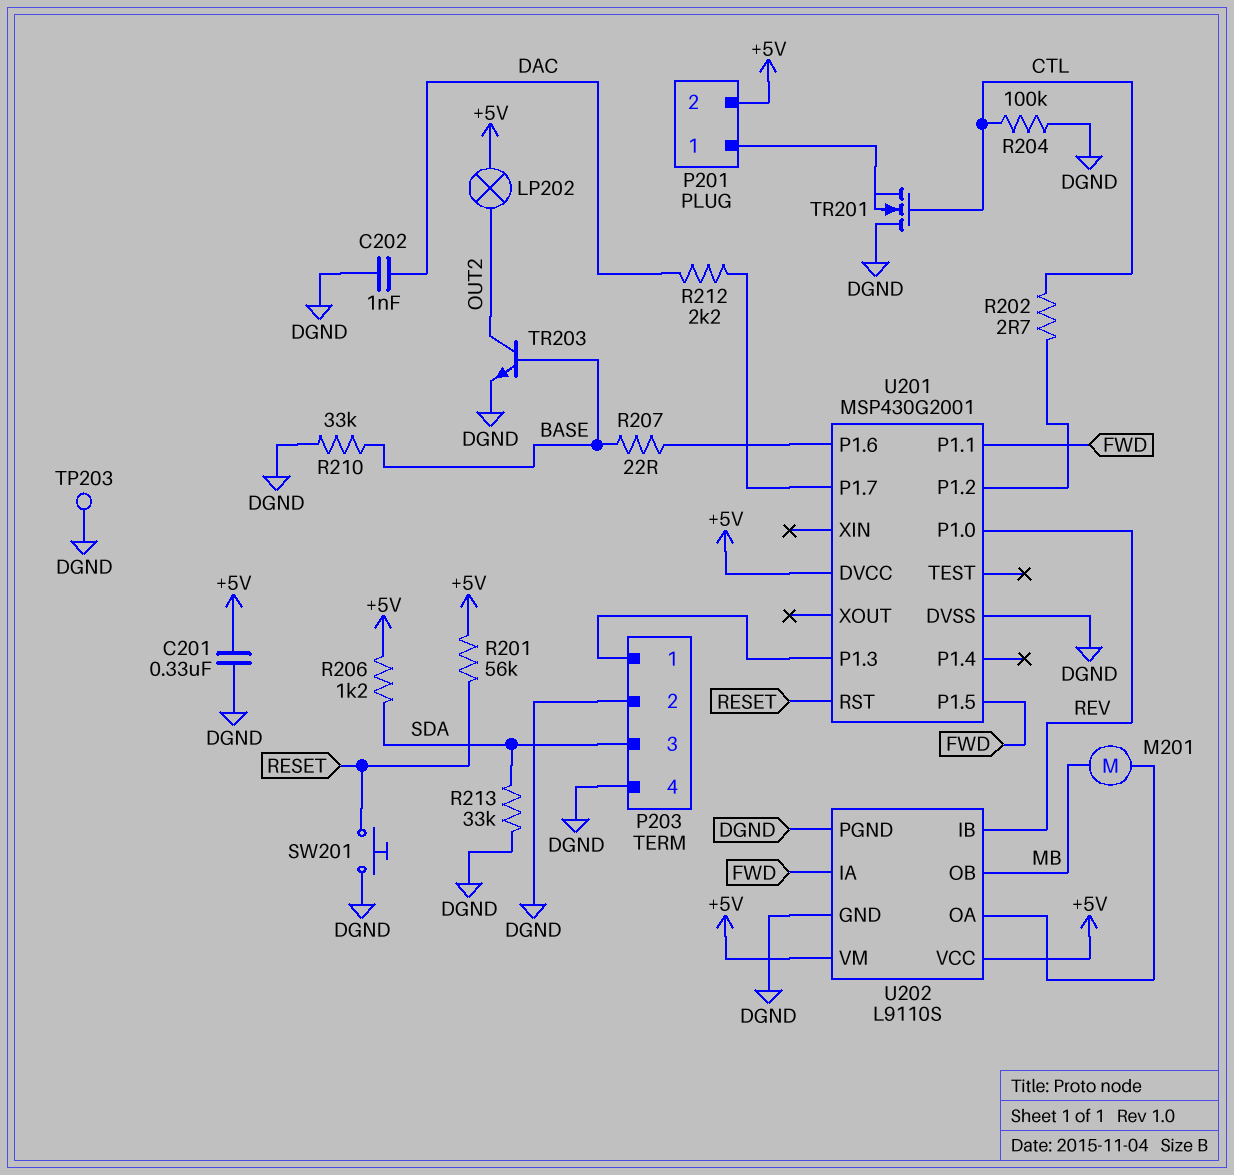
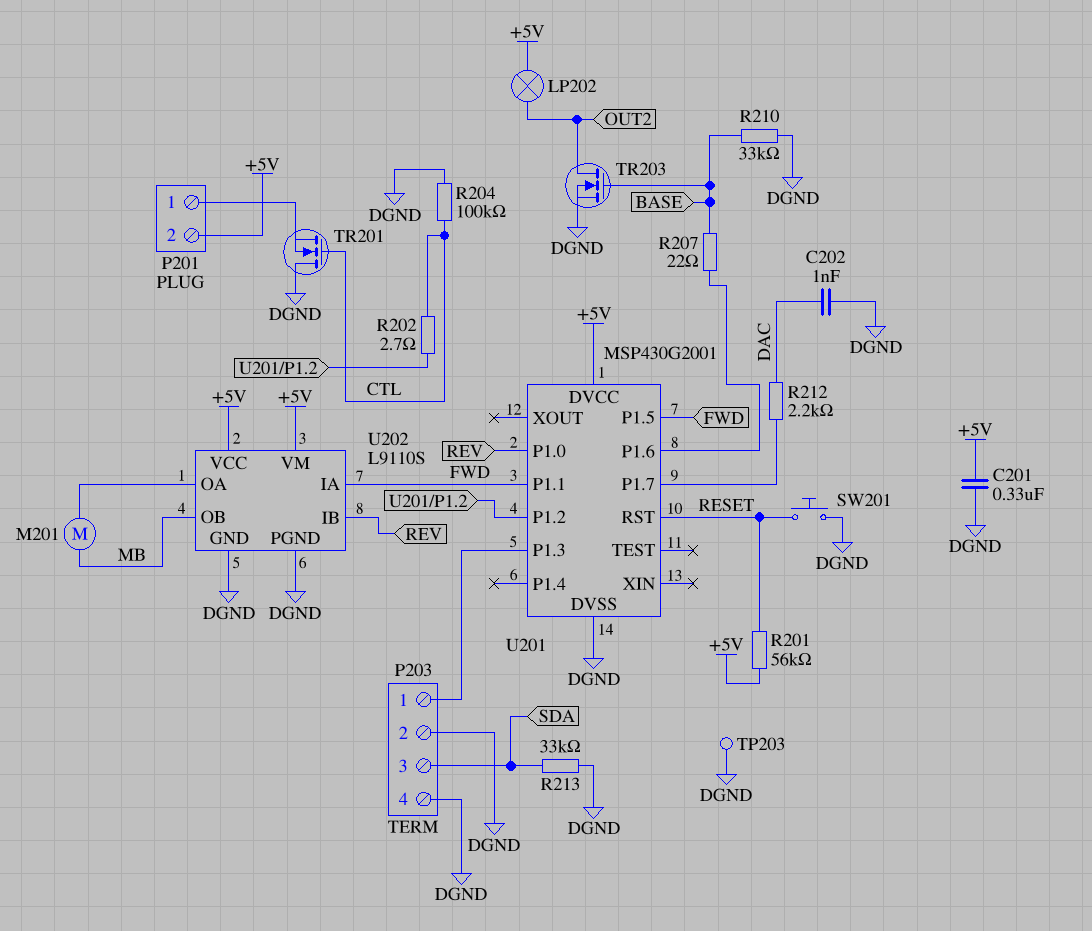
R206: 1.2k (+5V, SDA) -> none
TR203: NPN (B BASE, C OUT2, E DGND) -> NMOS (G BASE, D OUT2, S DGND)

